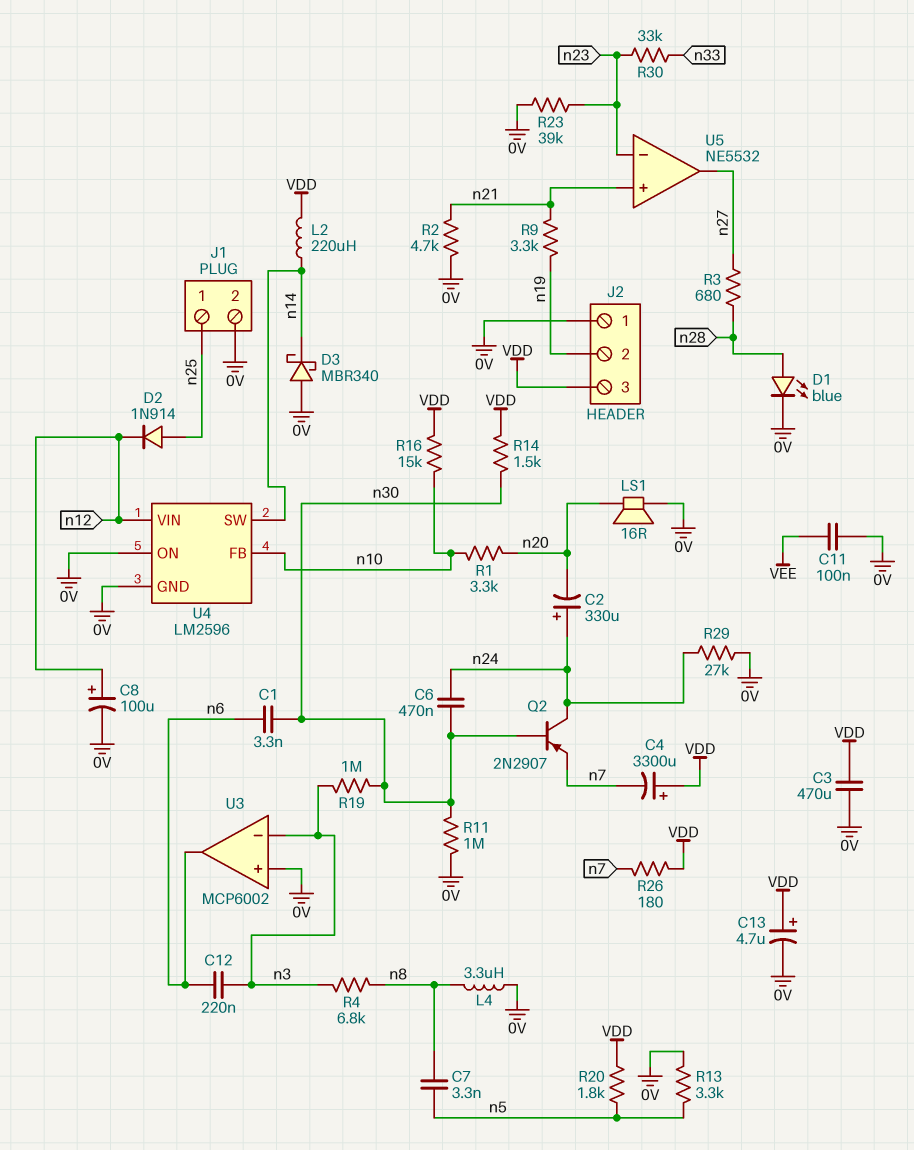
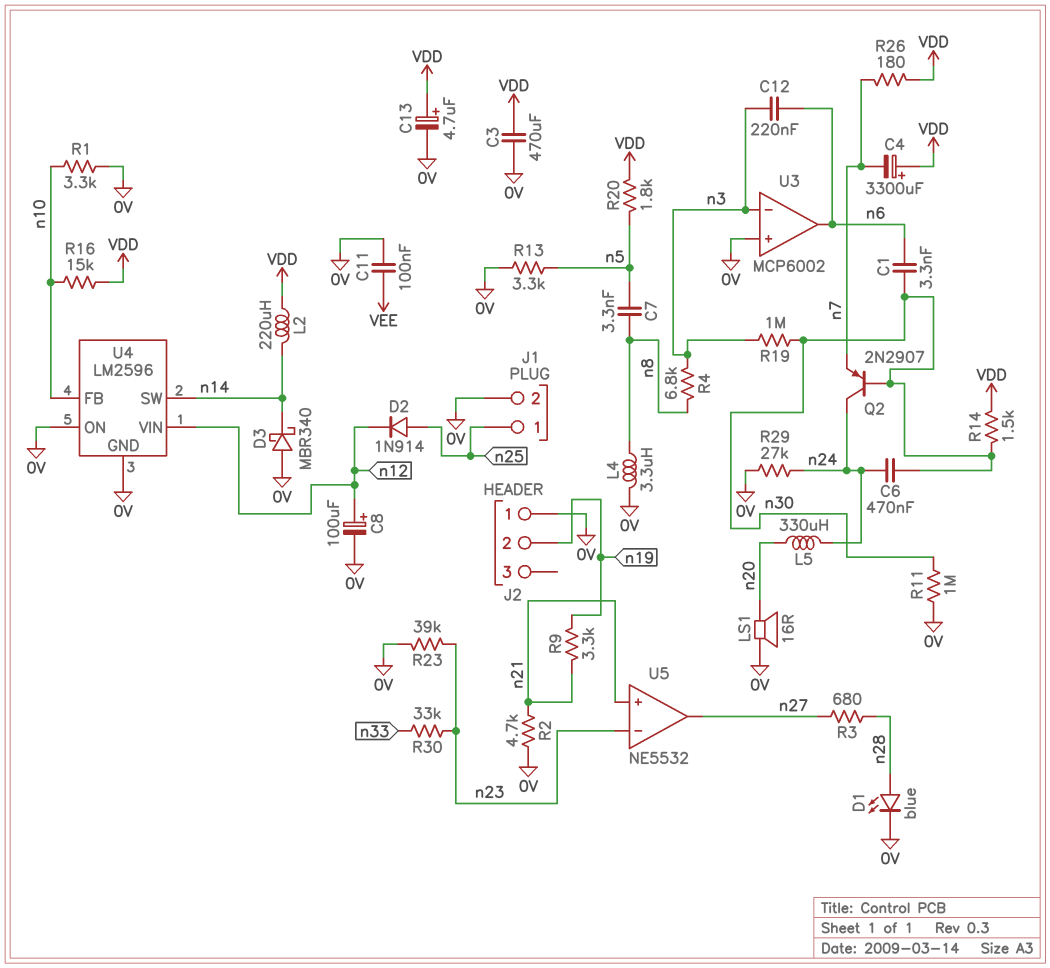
C2: 330uF (plus n24, minus n20) -> none
J2 pin 3: VDD -> none
L5: none -> 330uH (n20, n24)
R1: 3.3k (n10, n20) -> 3.3k (0V, n10)

